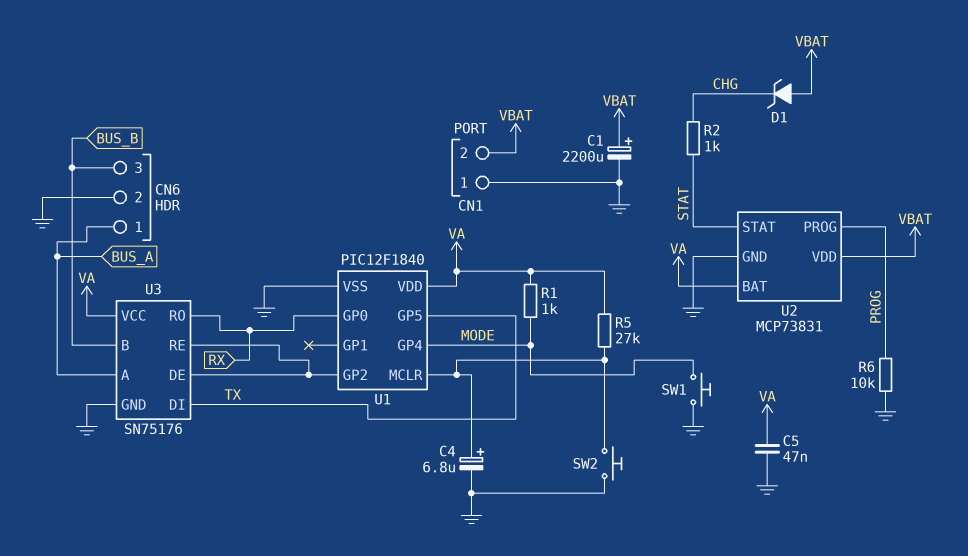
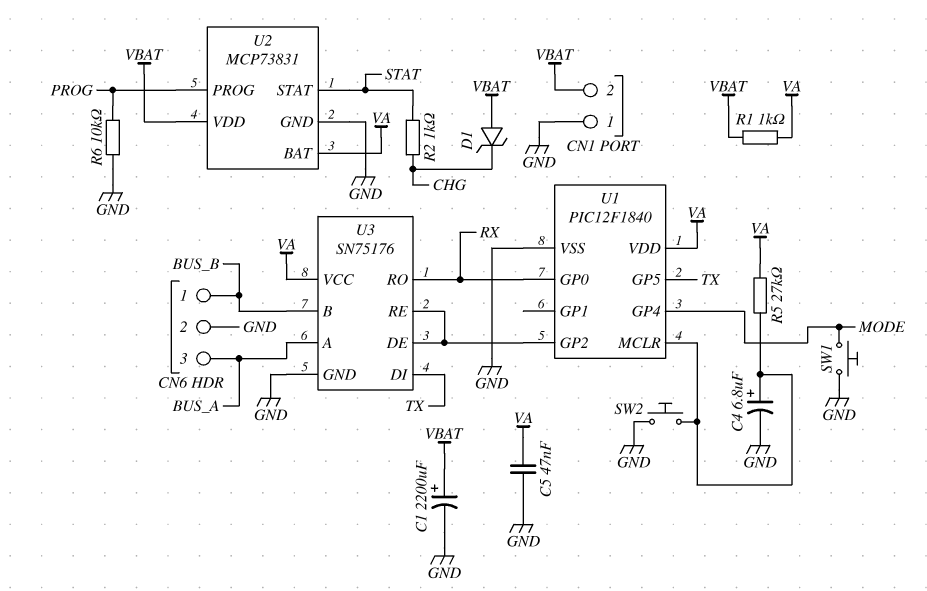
CN6 pin 1: BUS_A -> BUS_B
CN6 pin 3: BUS_B -> BUS_A
R1: 1k (MODE, VA) -> 1k (VA, VBAT)

